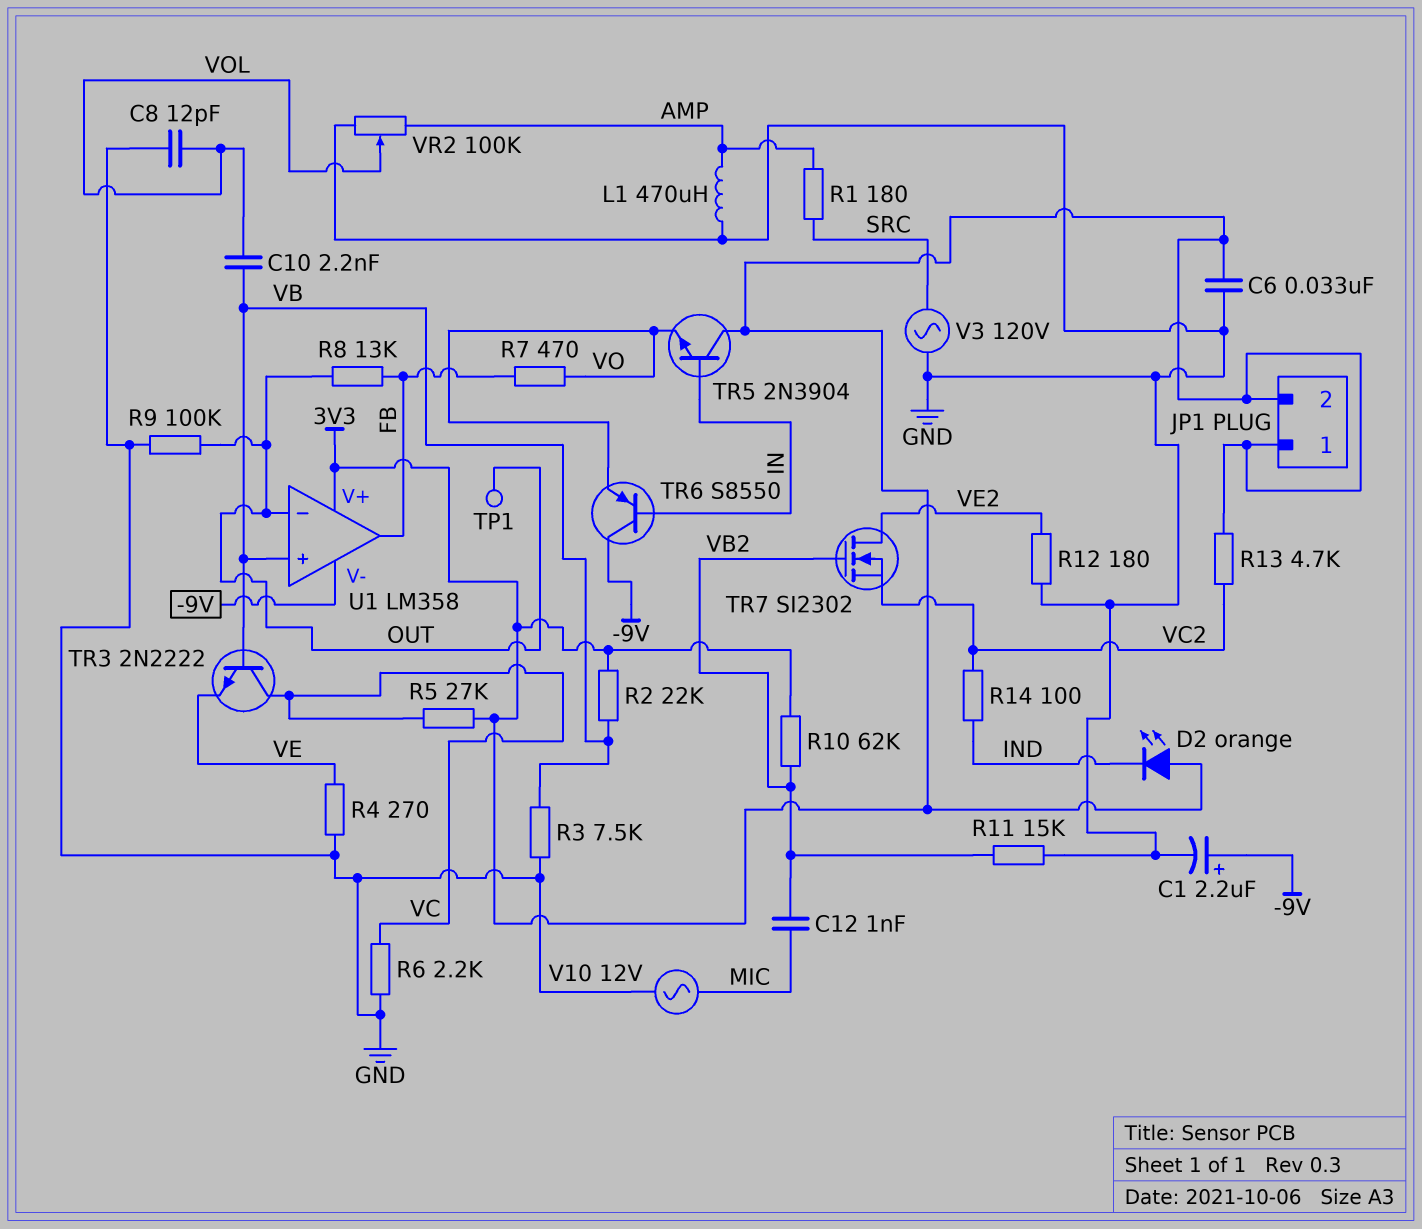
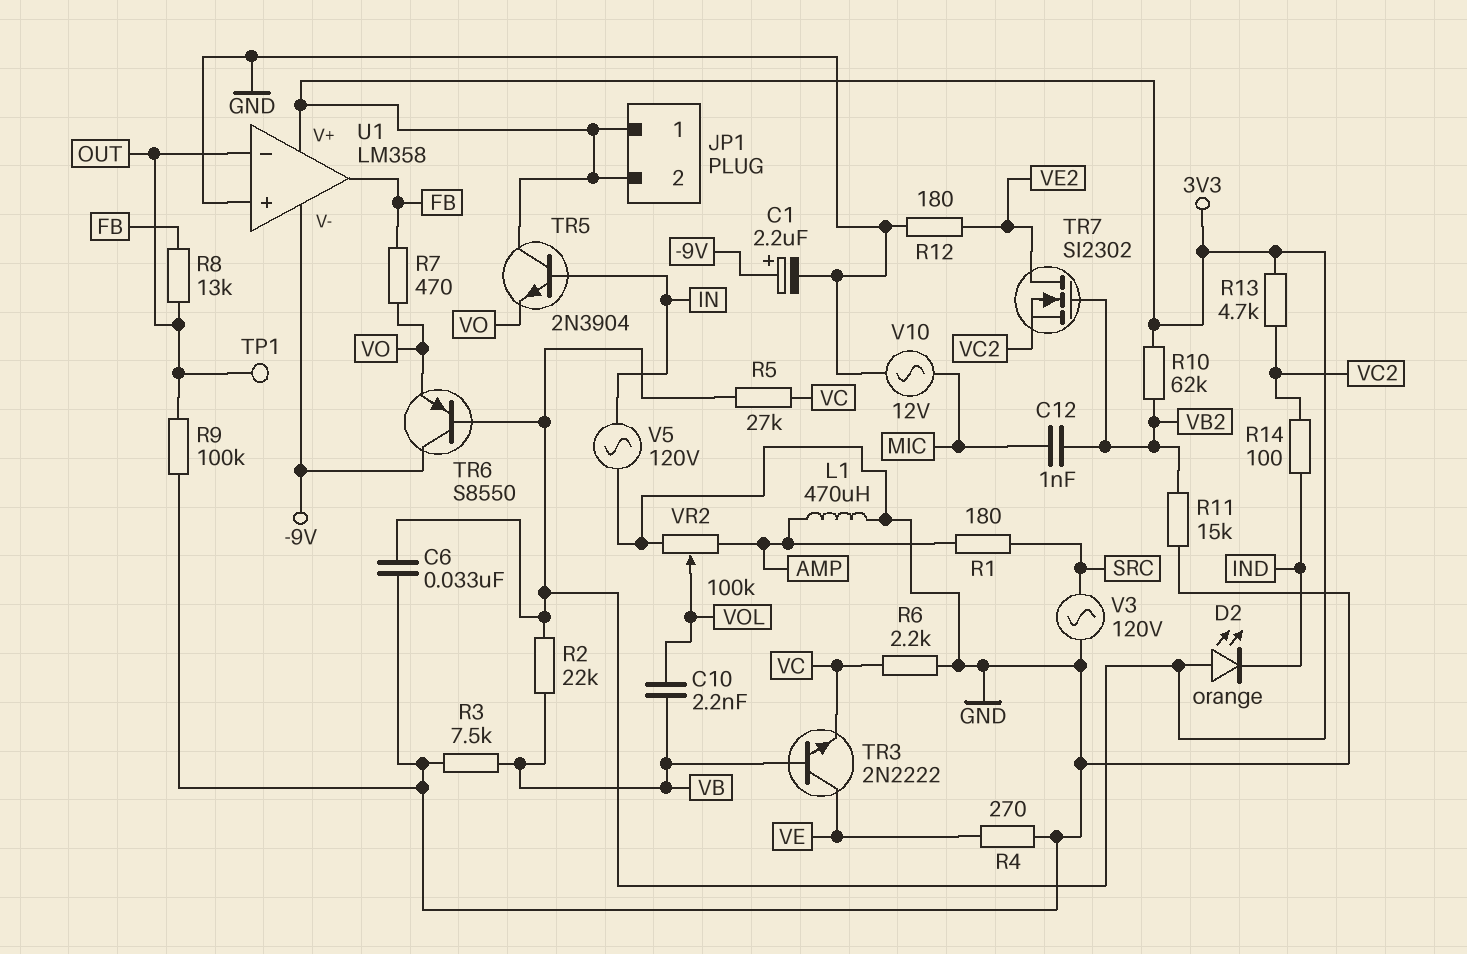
C8: 12pF (GND, VOL) -> none
TR3: NPN 2N2222 (B VB, C VC, E VE) -> NPN 2N2222 (B VB, C VE, E VC)
TR6: PNP S8550 (B IN, C -9V, E VO) -> PNP S8550 (B 3V3, C -9V, E VO)
U1 pin in+: VB -> GND
V5: none -> AC 120V (GND, IN)

